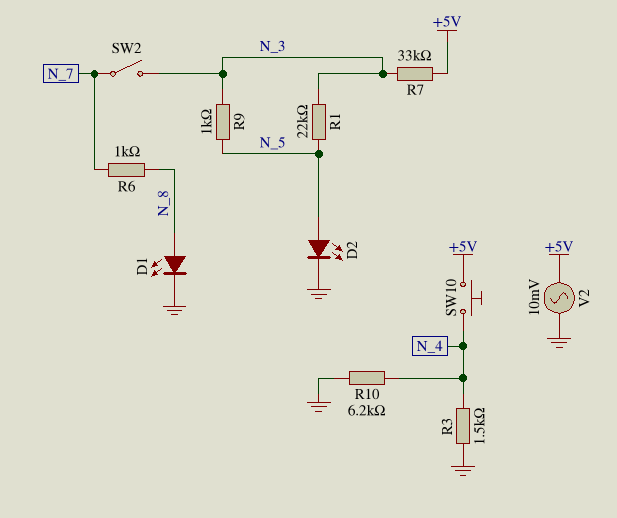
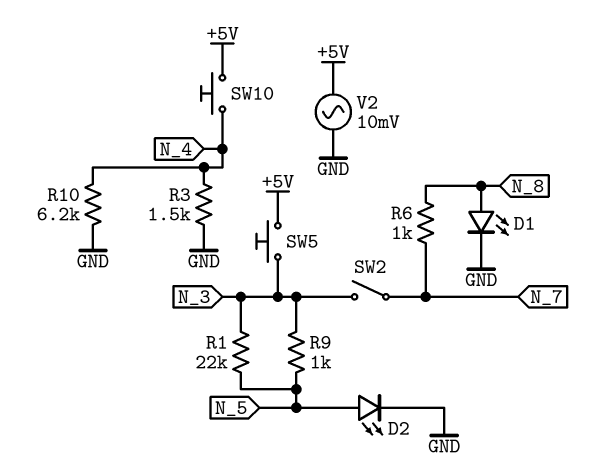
R7: 33k (+5V, N_3) -> none
SW5: none -> button (+5V, N_3)

